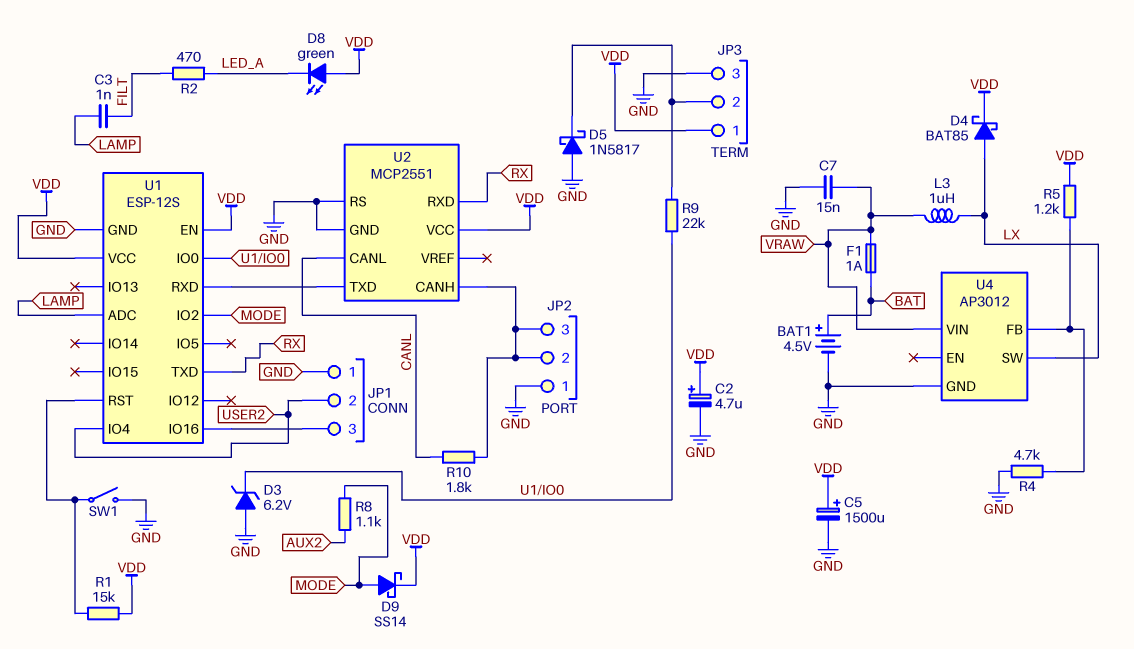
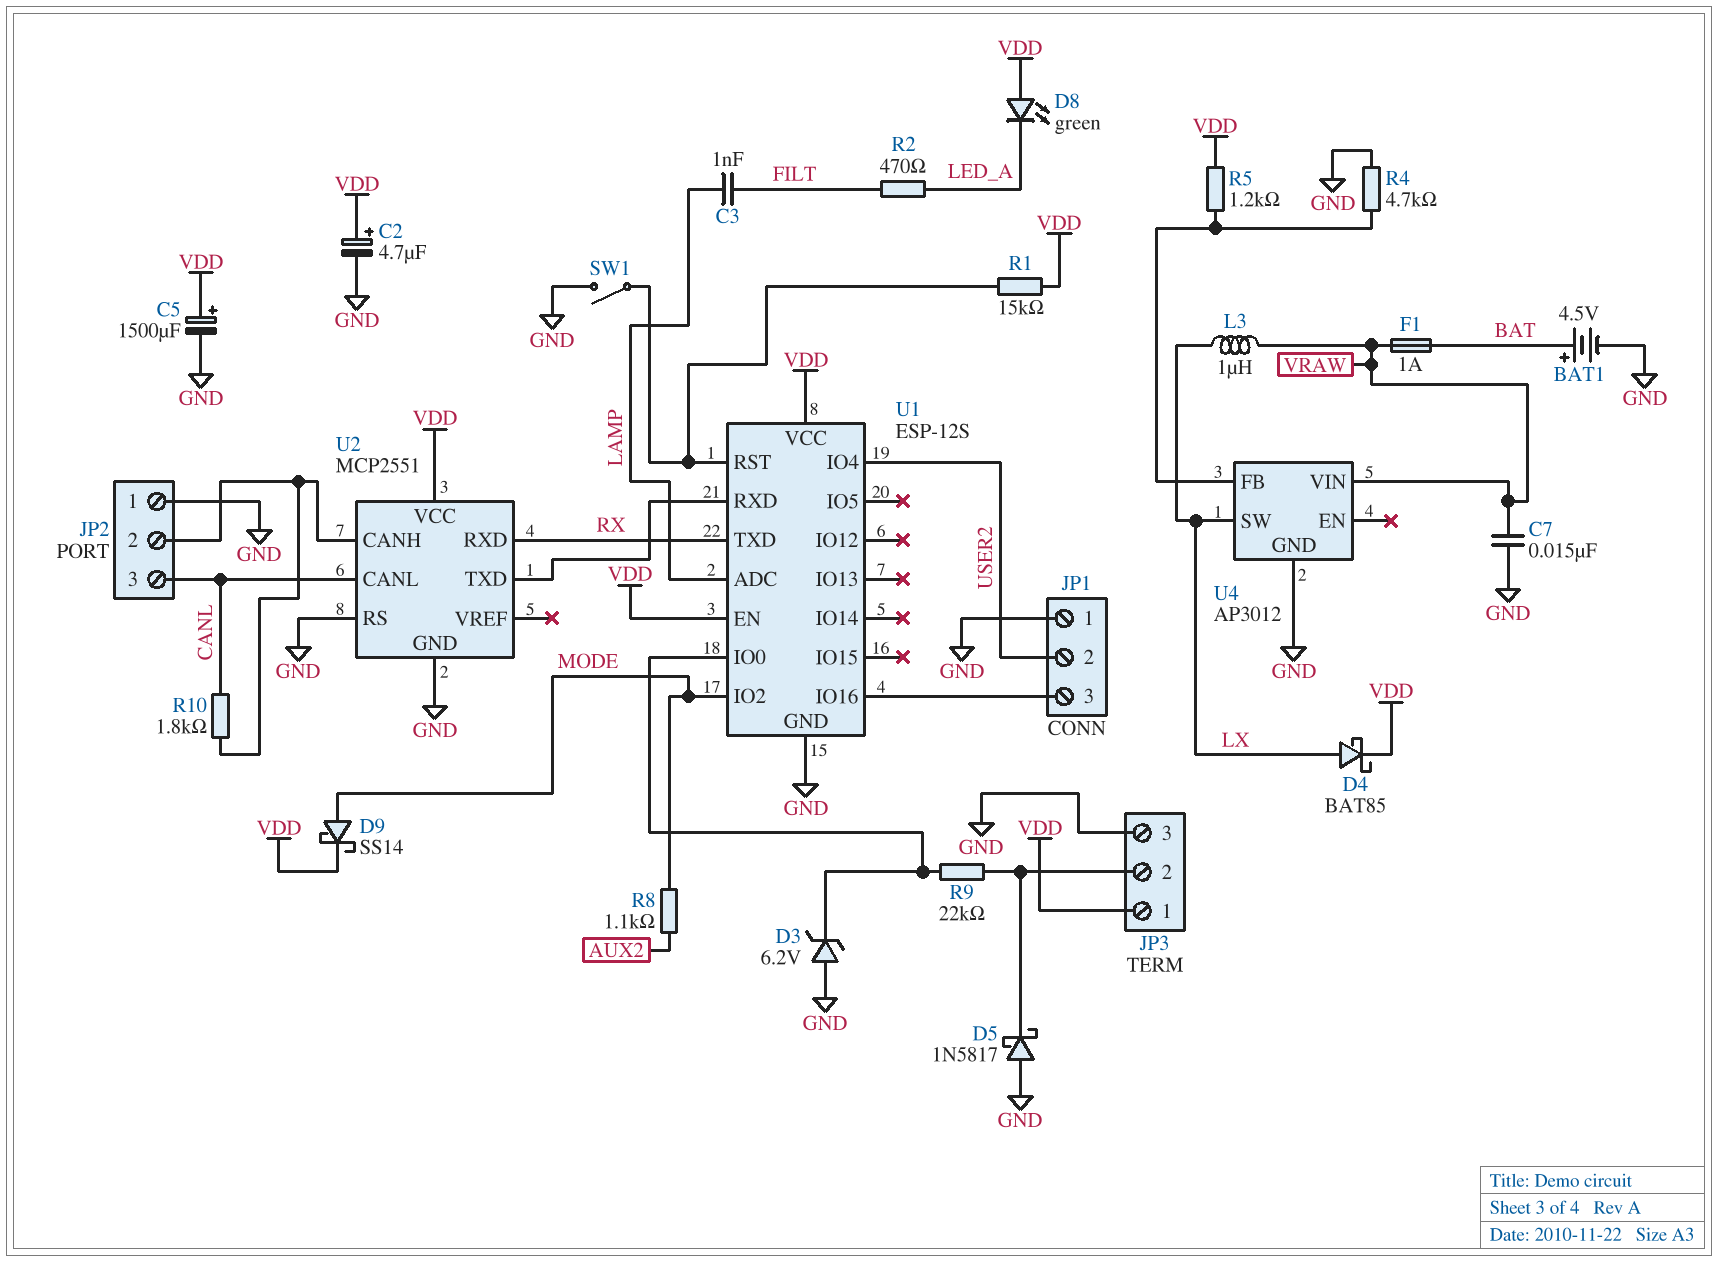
JP2 pin 3: JP2/2 -> CANL

